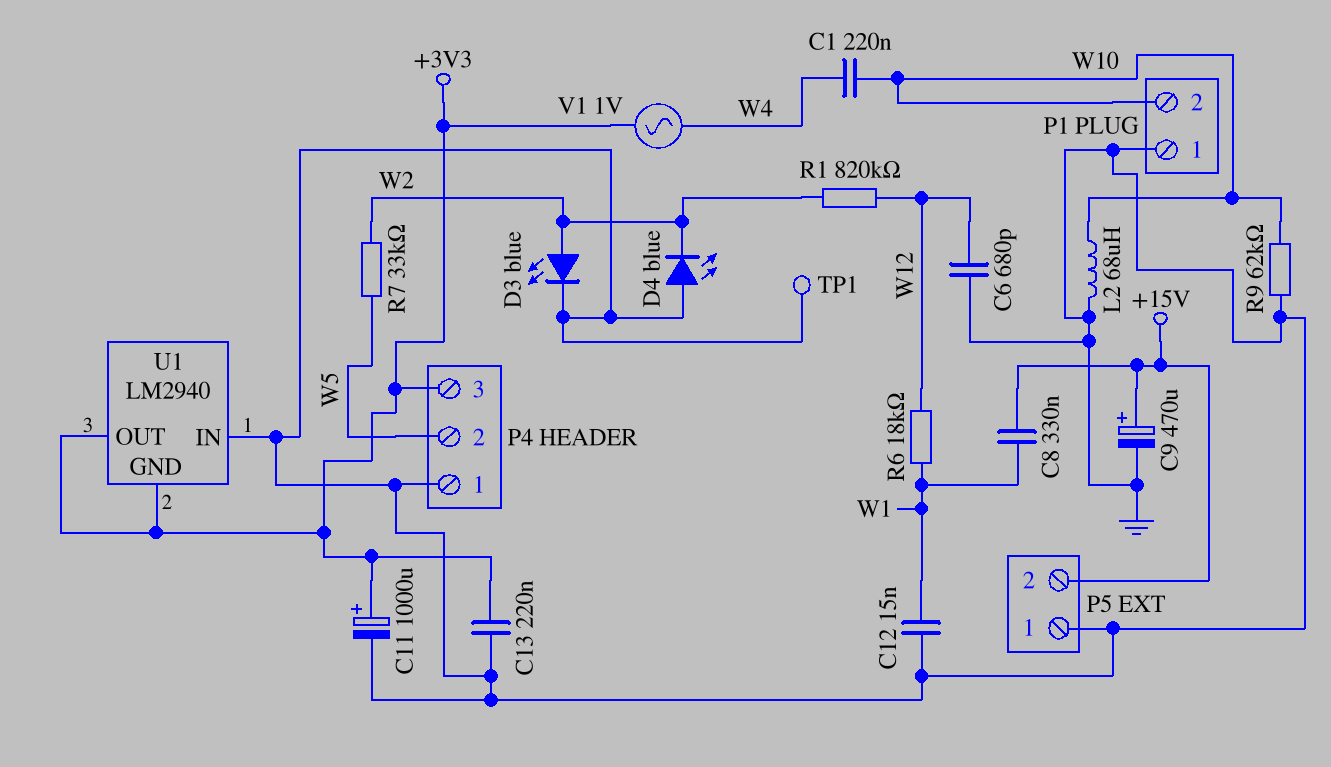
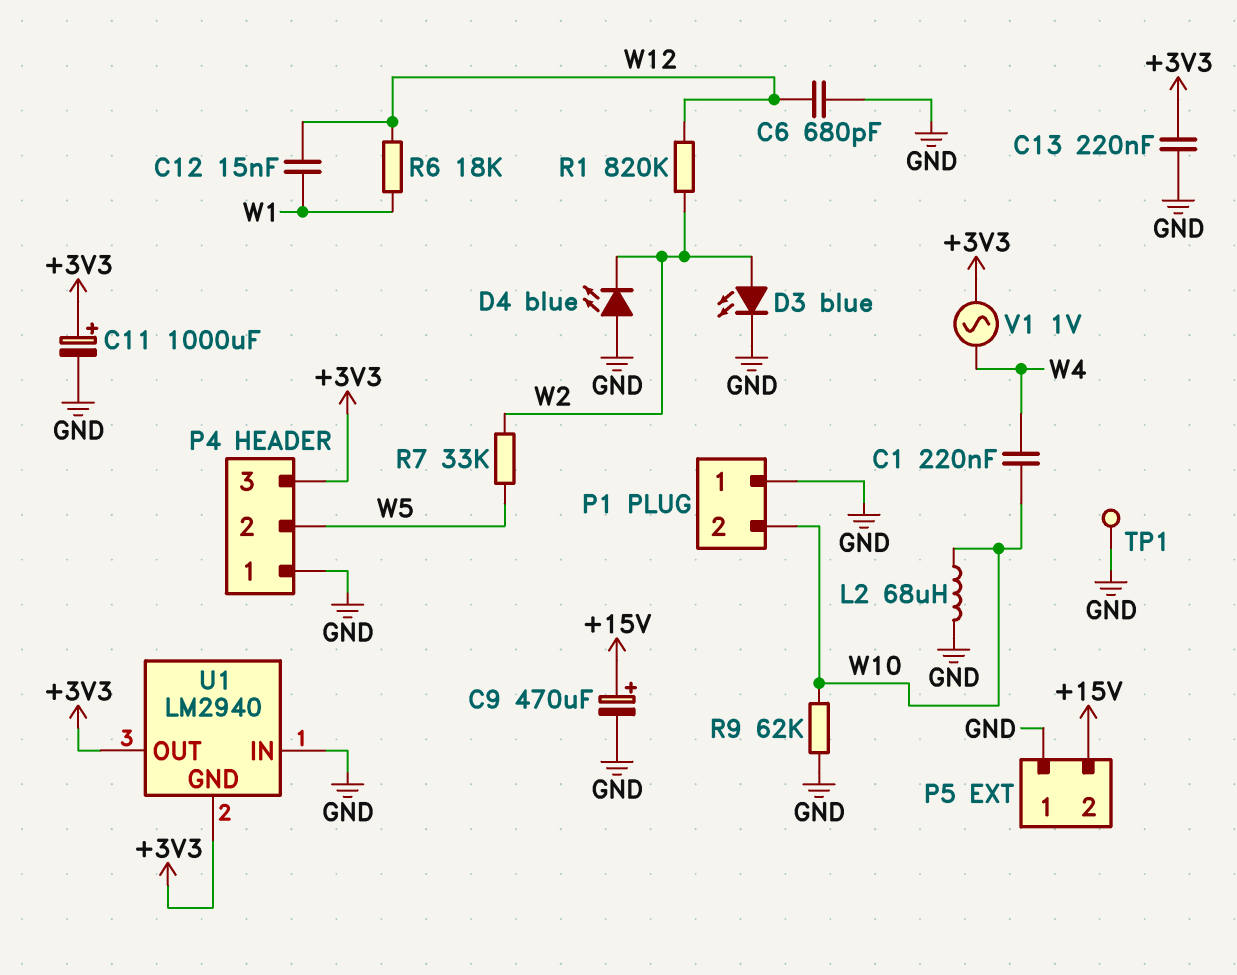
C8: 330nF (+15V, W1) -> none
C12: 15nF (GND, W1) -> 15nF (W1, W12)

